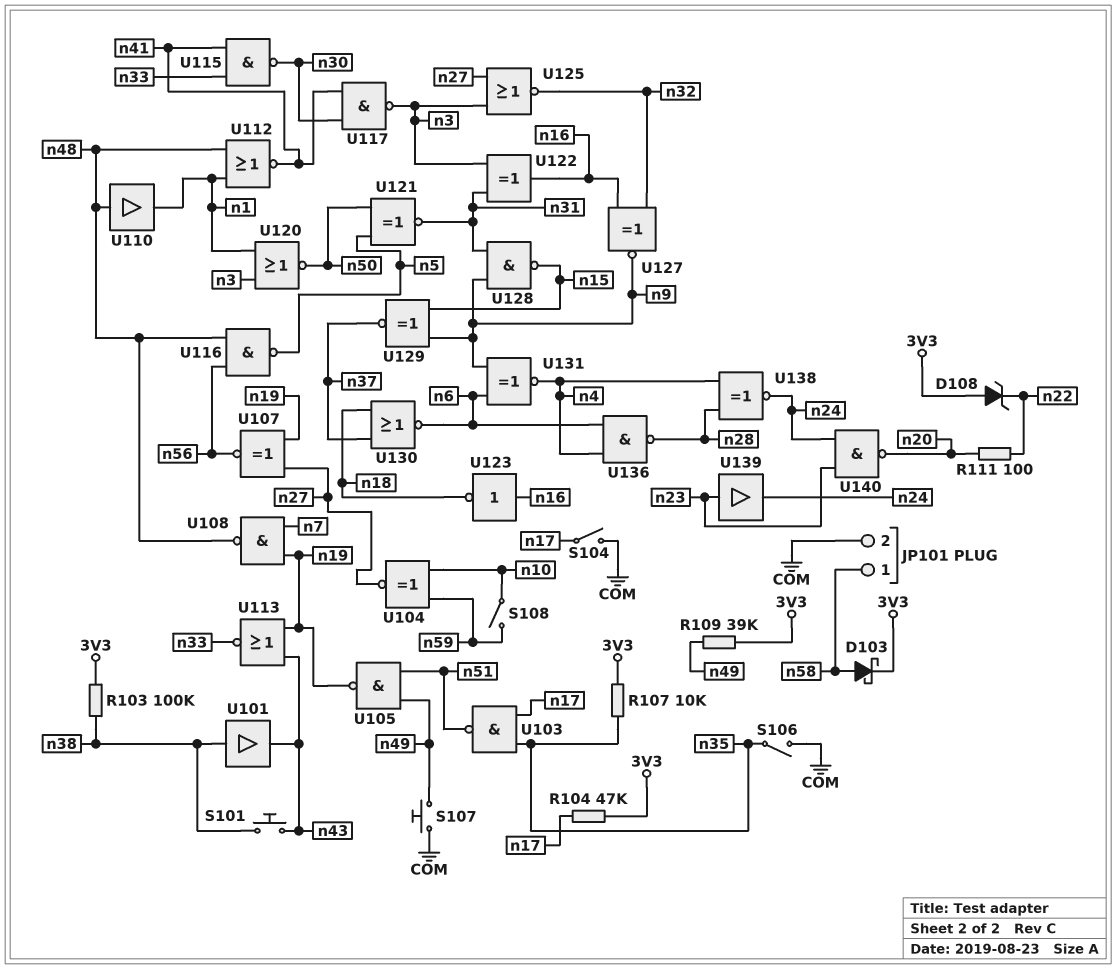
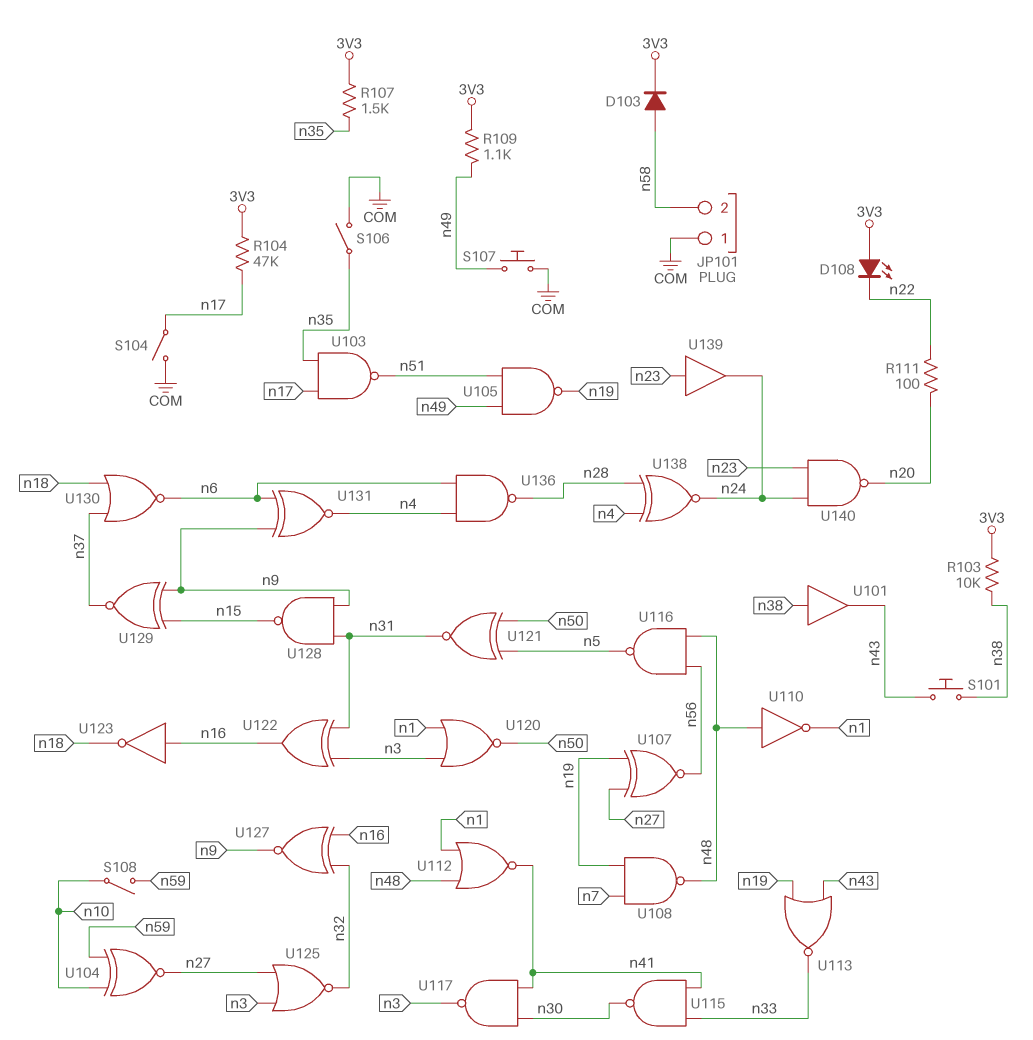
D103: schottky (A n58, K 3V3) -> diode (A n58, K 3V3)
D108: zener (A 3V3, K n22) -> LED (A 3V3, K n22)
JP101 pin 1: n58 -> COM
JP101 pin 2: COM -> n58
R103: 100k (3V3, n38) -> 10k (3V3, n38)
R107: 10k (3V3, n35) -> 1.5k (3V3, n35)
R109: 39k (3V3, n49) -> 1.1k (3V3, n49)
U110: buffer (in n48, out n1) -> NOT (in n48, out n1)

